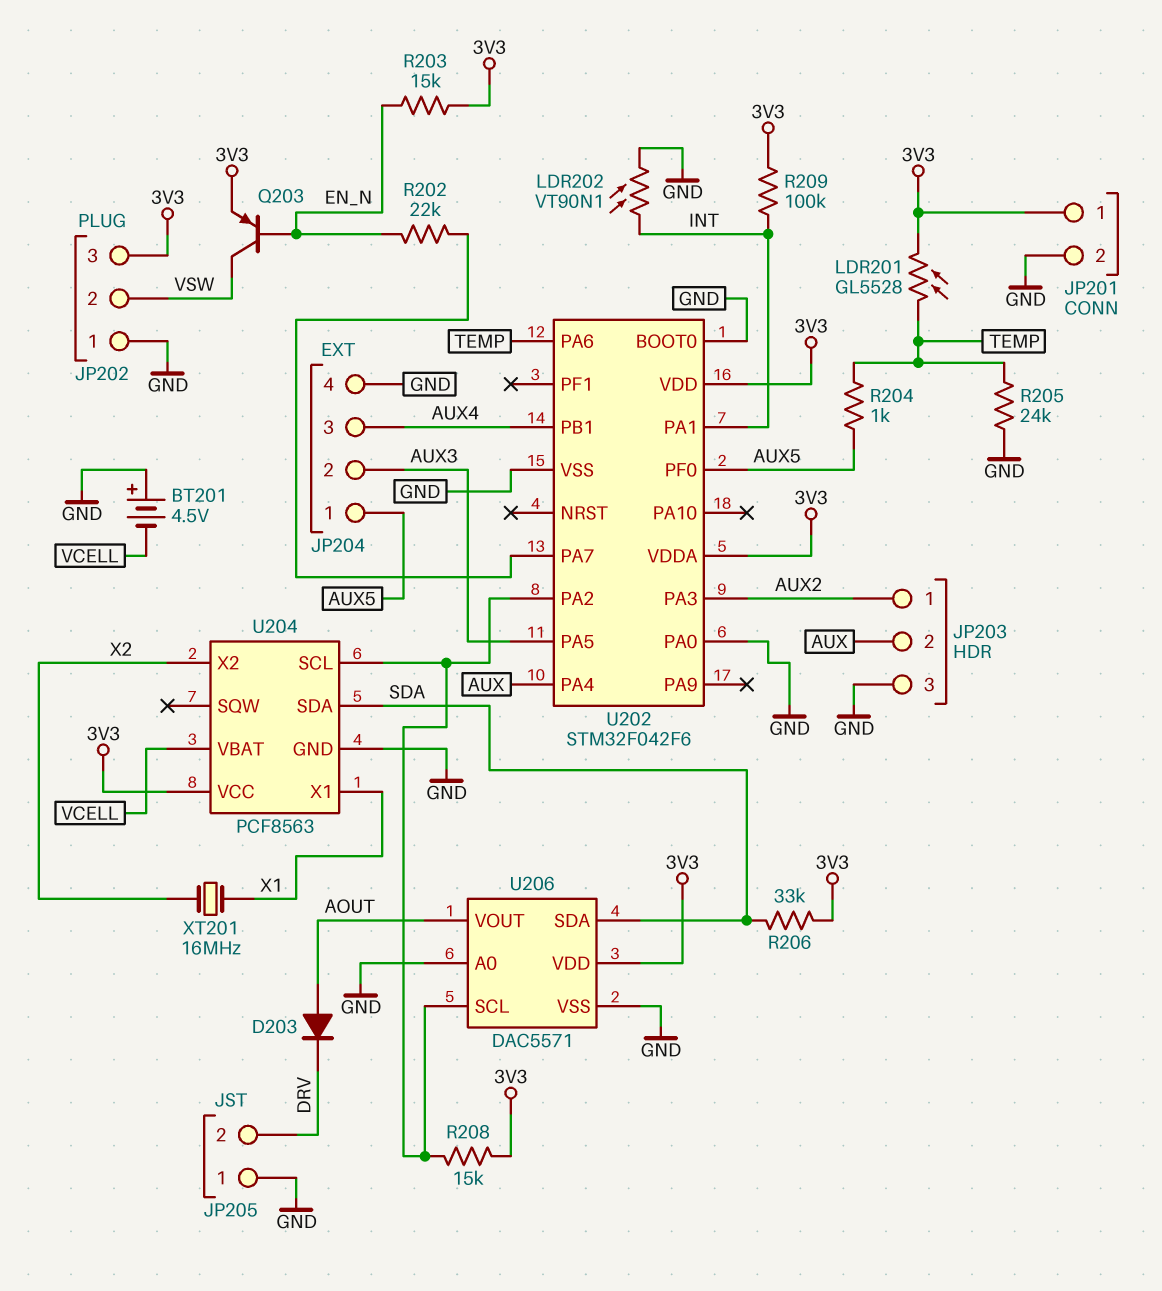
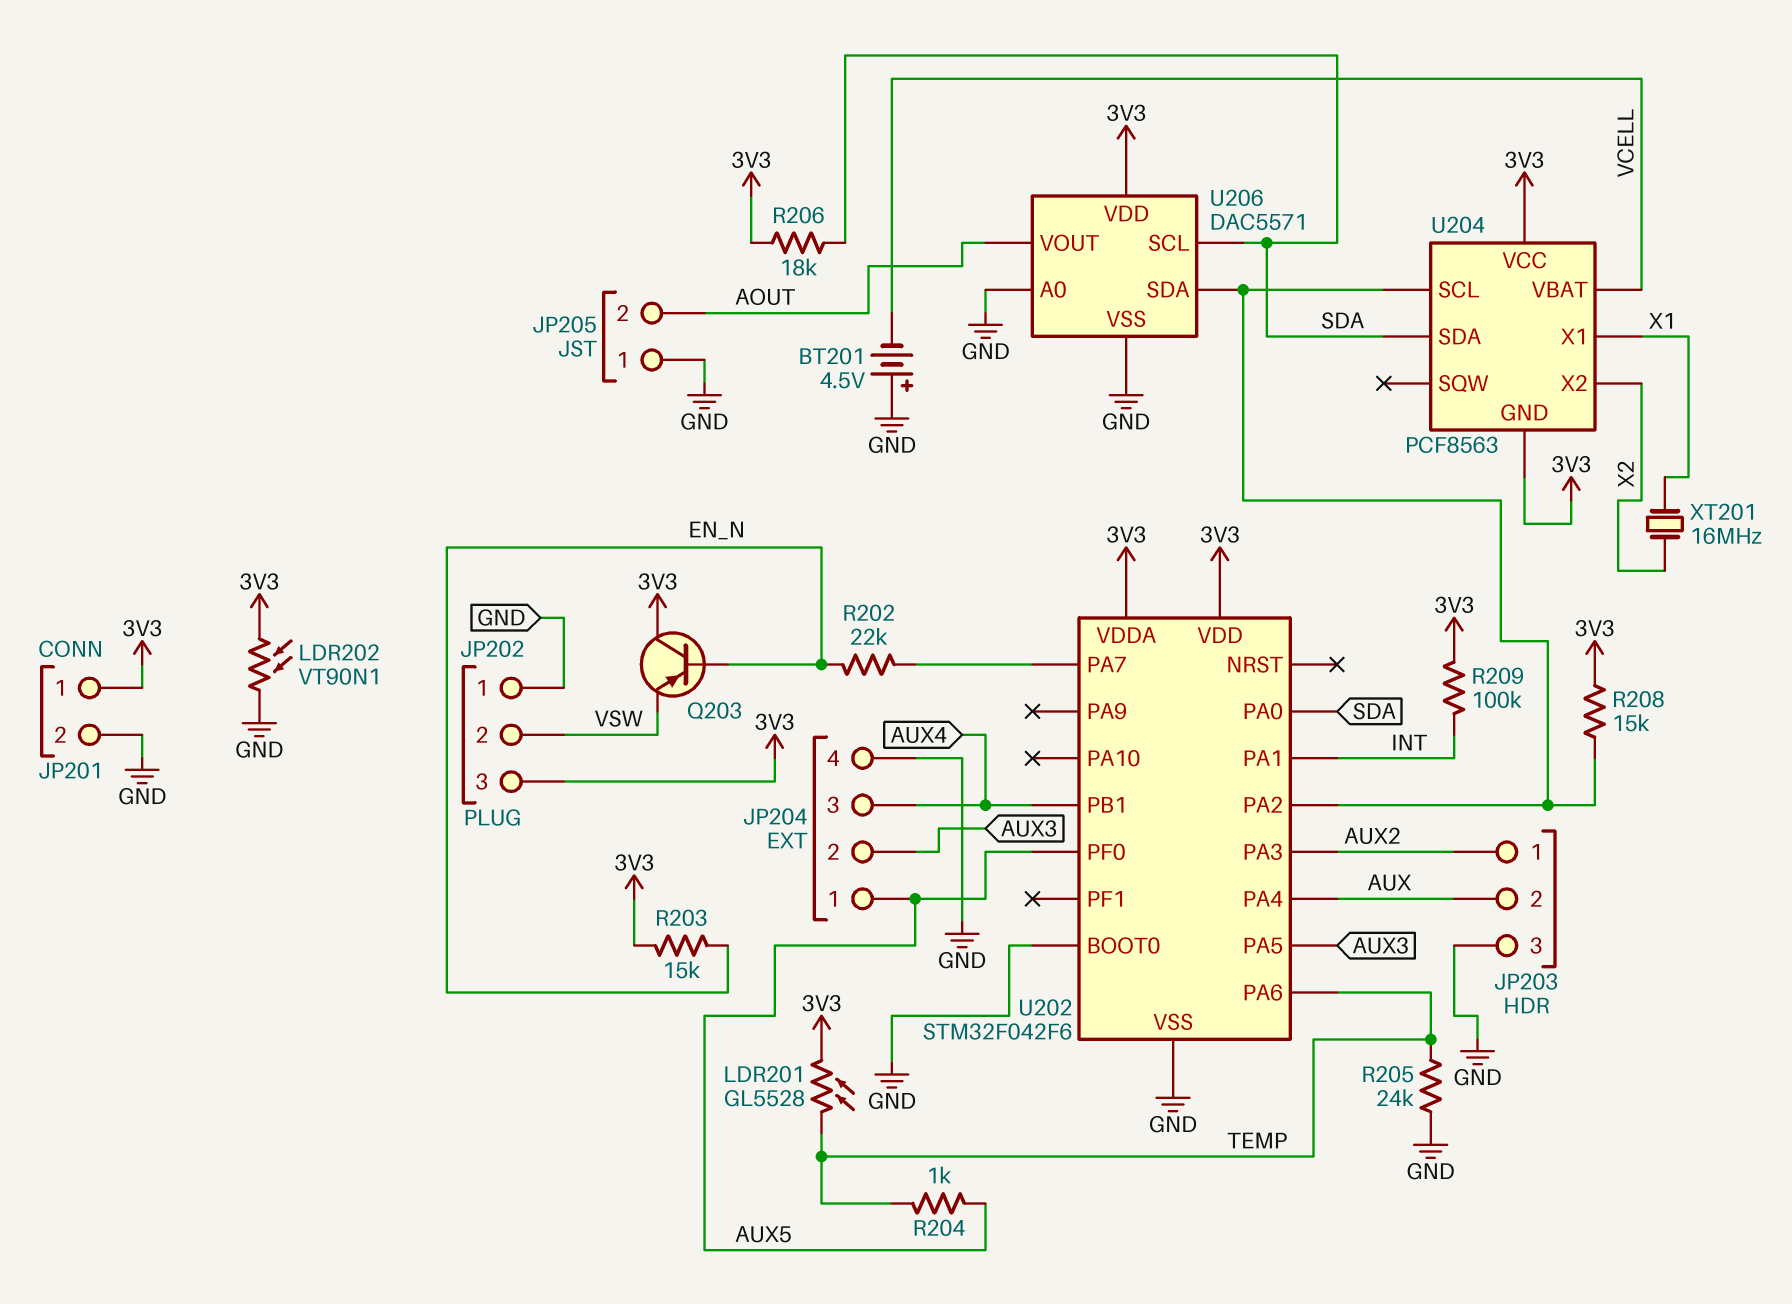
D203: diode (A AOUT, K DRV) -> none
JP205 pin 2: DRV -> AOUT
LDR202: VT90N1 (GND, INT) -> VT90N1 (3V3, GND)
Q203: PNP (B EN_N, C VSW, E 3V3) -> PNP (B EN_N, C 3V3, E VSW)
R206: 33k (3V3, SDA) -> 18k (3V3, SDA)
U202 pin PA0: GND -> SDA
U204 pin GND: GND -> 3V3
U206 pin SCL: U202/PA2 -> SDA
U206 pin SDA: SDA -> U202/PA2

